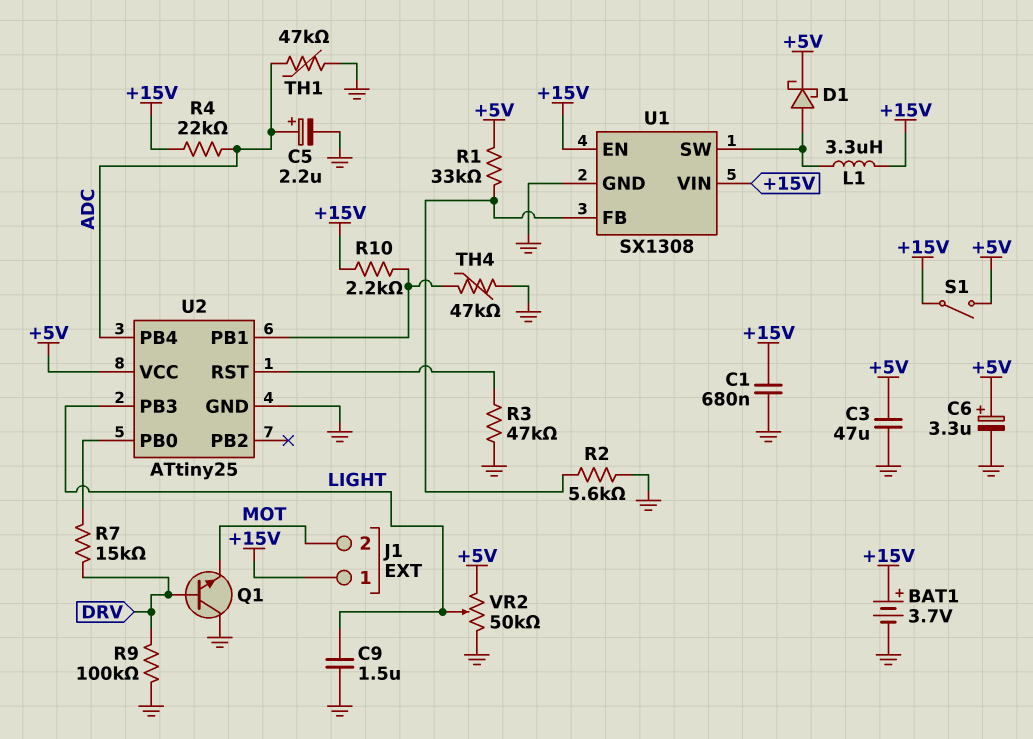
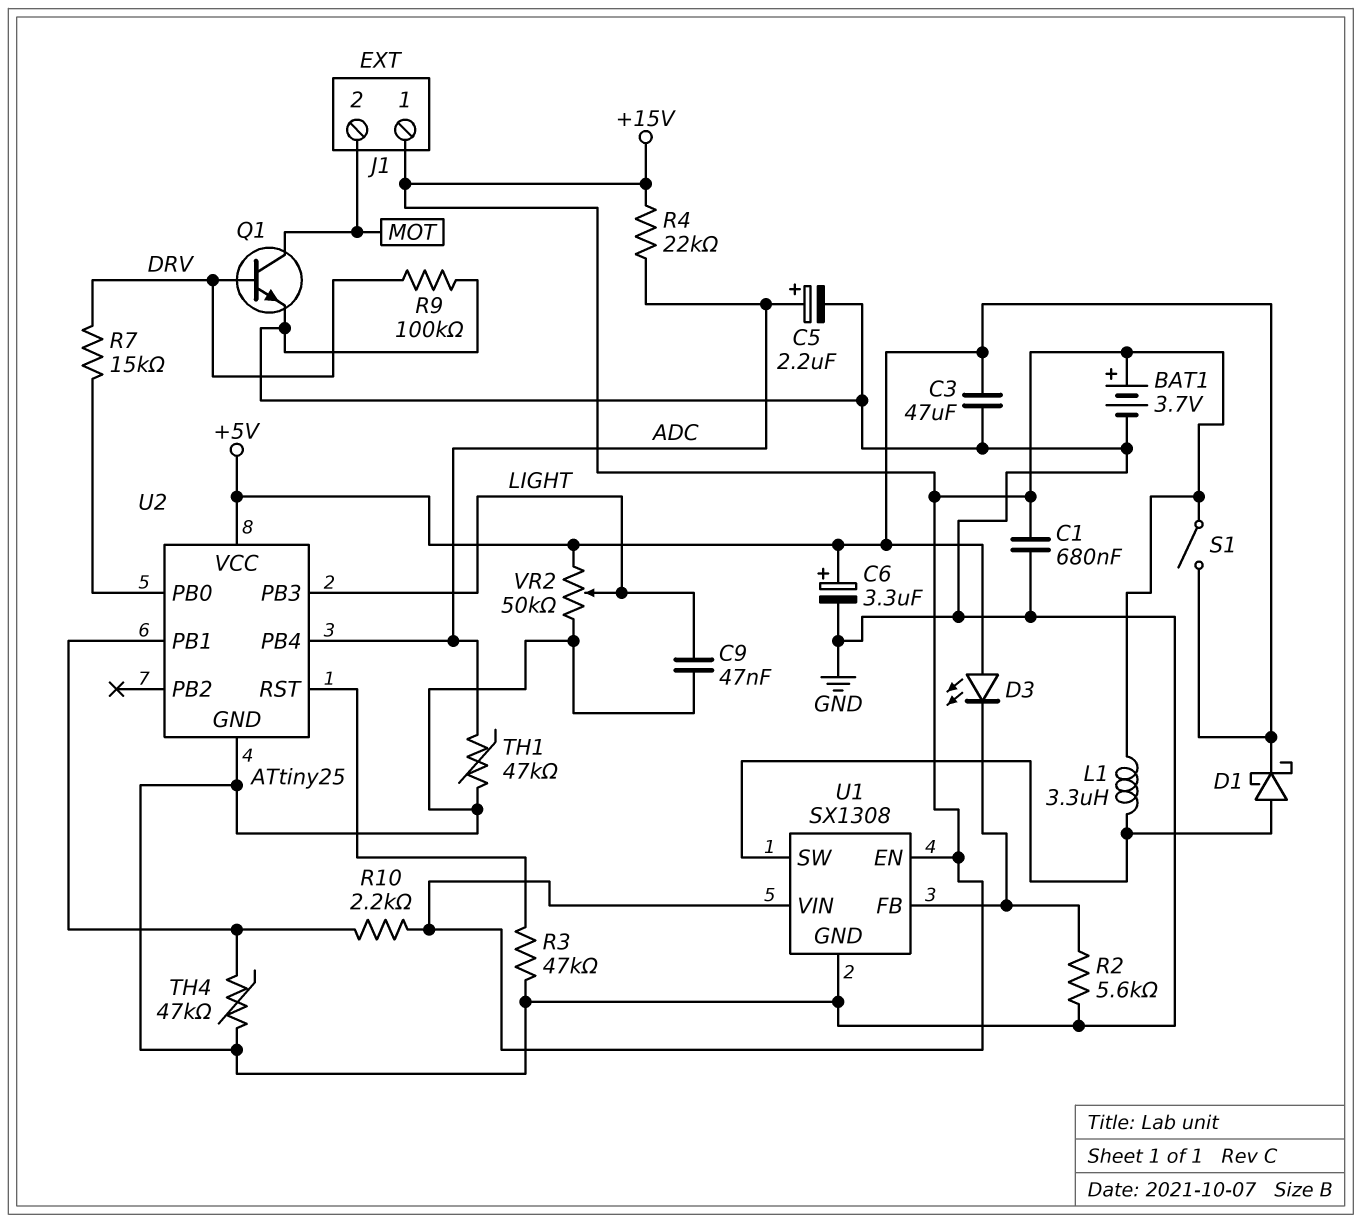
C9: 1.5uF (GND, LIGHT) -> 47nF (GND, LIGHT)
D3: none -> LED (A +5V, K U1/FB)
Q1: NPN (B DRV, C GND, E MOT) -> NPN (B DRV, C MOT, E GND)
R1: 33k (+5V, U1/FB) -> none

